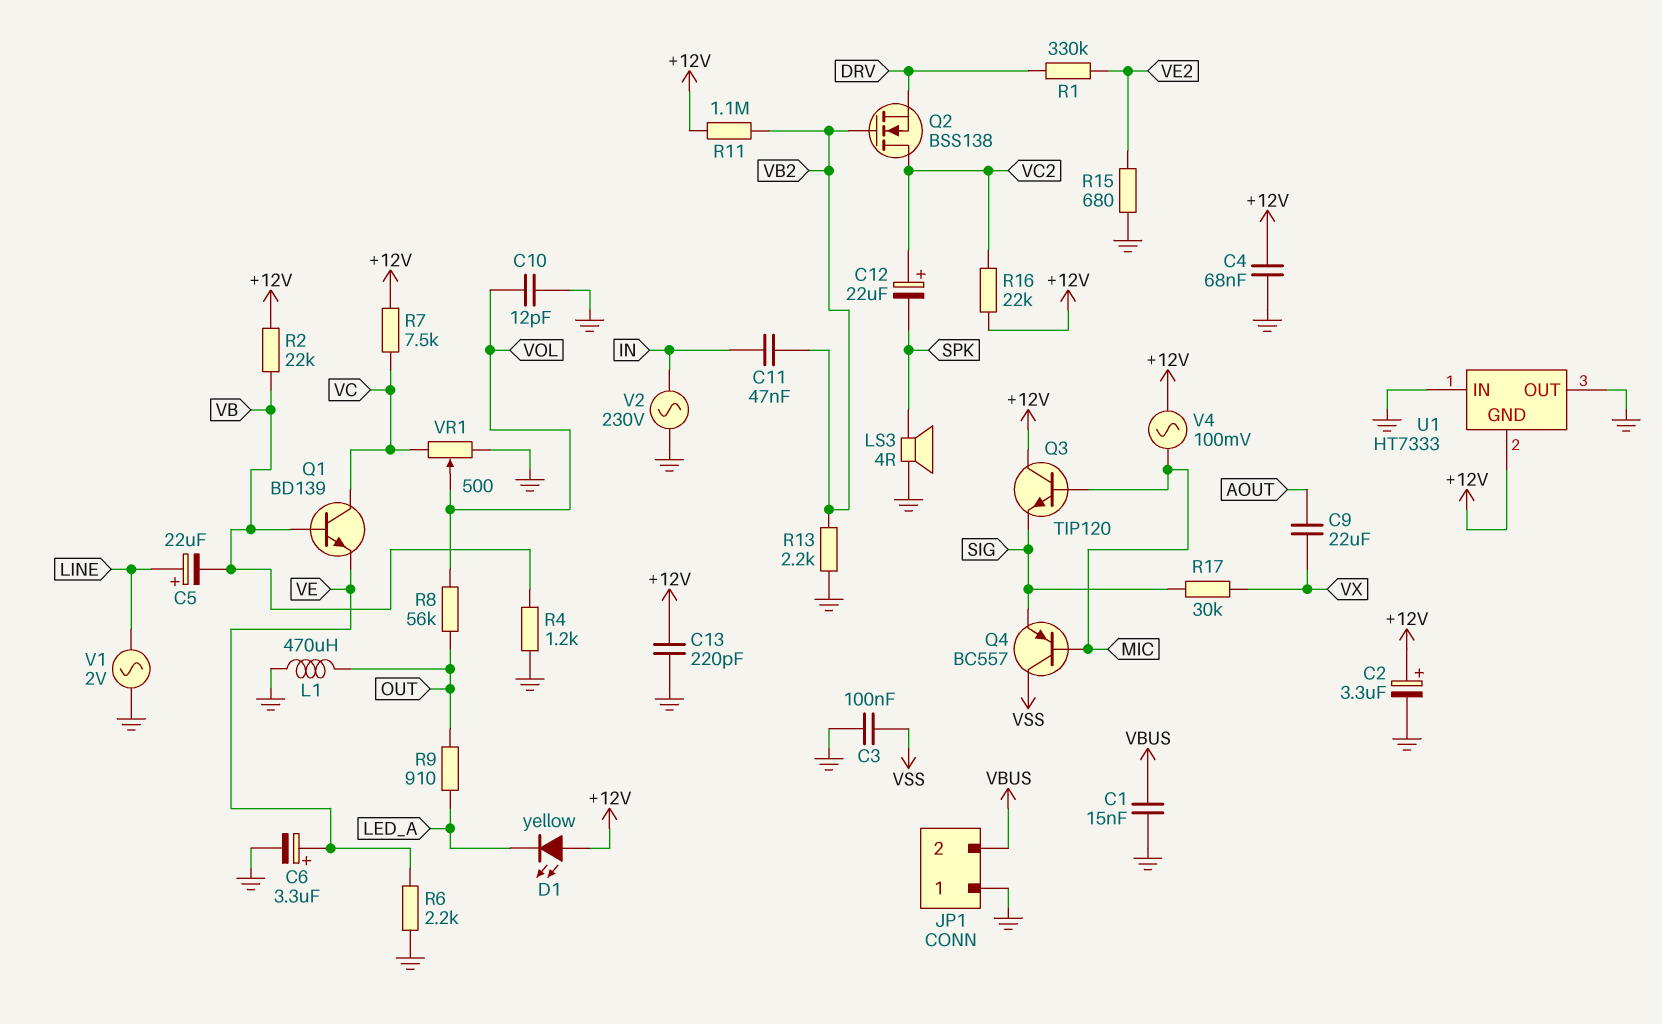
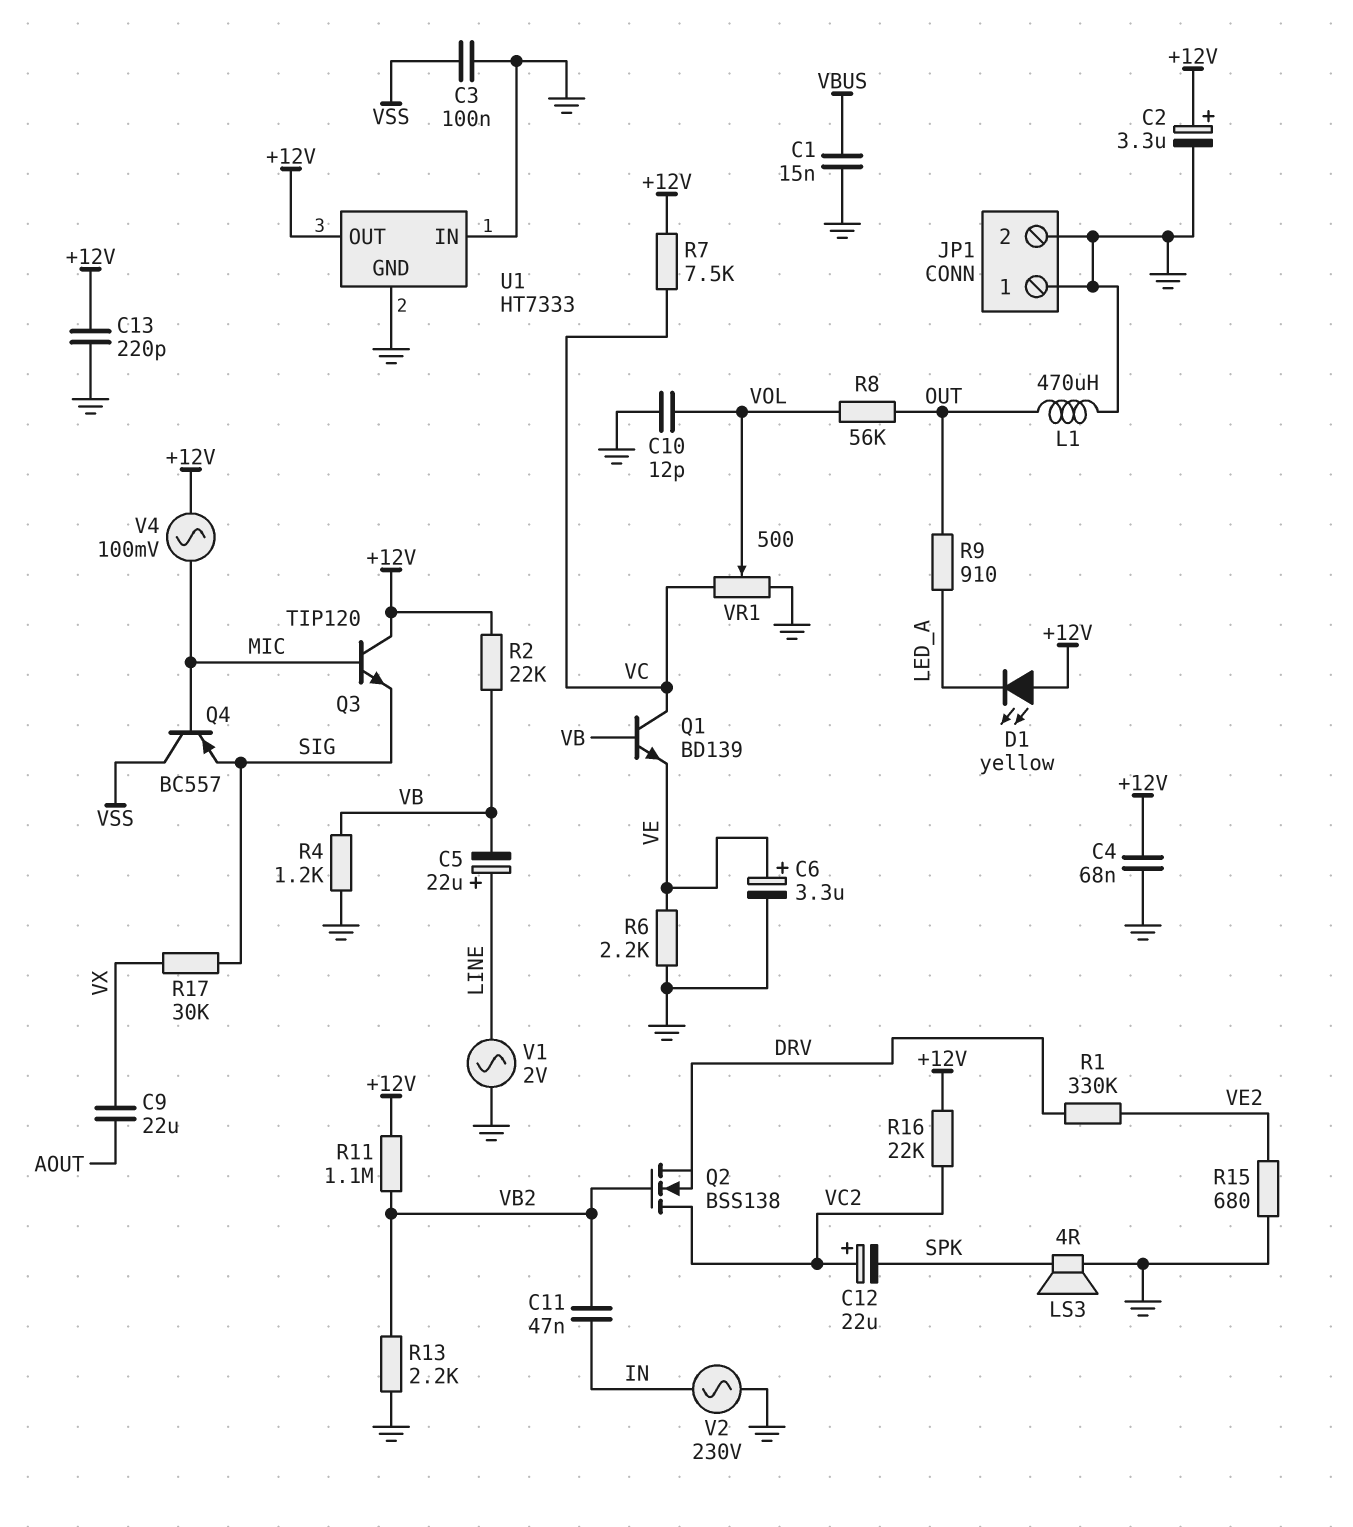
JP1 pin 2: VBUS -> GND
U1 pin GND: +12V -> GND
U1 pin OUT: GND -> +12V

